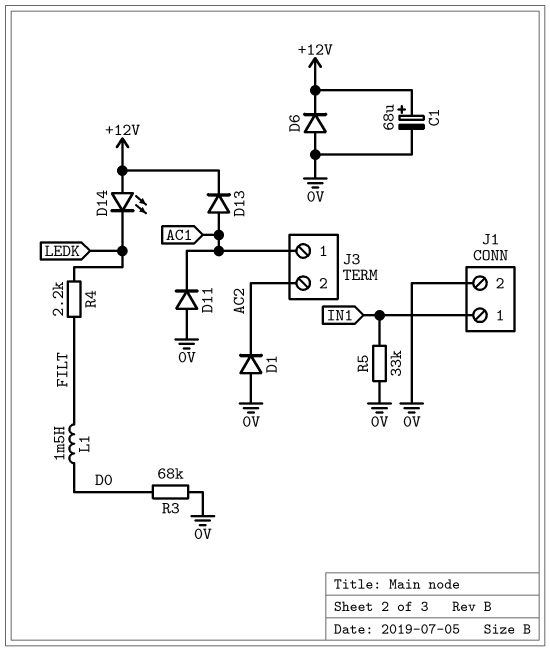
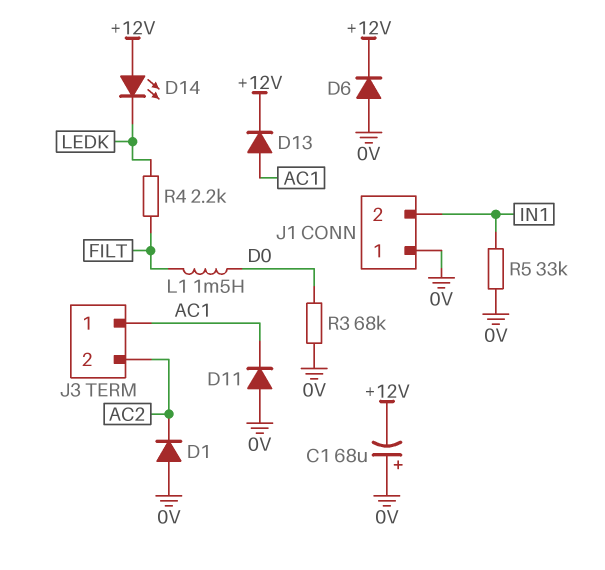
C1: 68uF (plus +12V, minus 0V) -> 68uF (plus 0V, minus +12V)
J1 pin 1: IN1 -> 0V
J1 pin 2: 0V -> IN1

